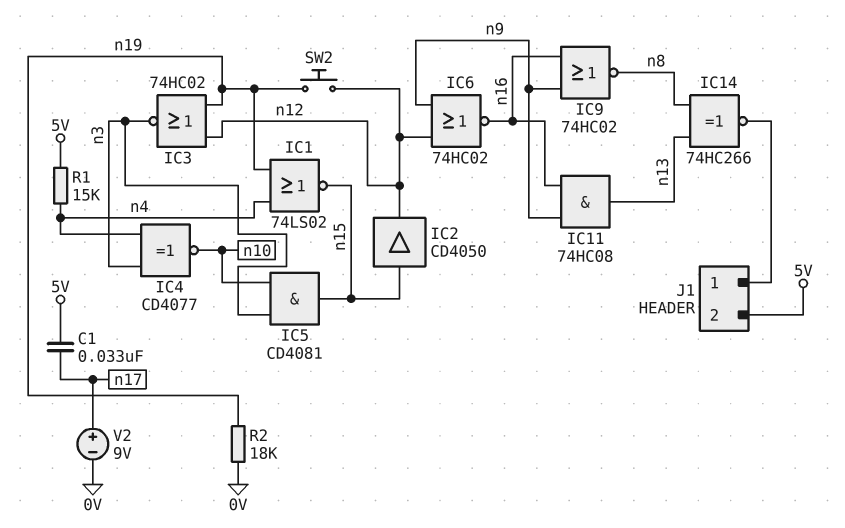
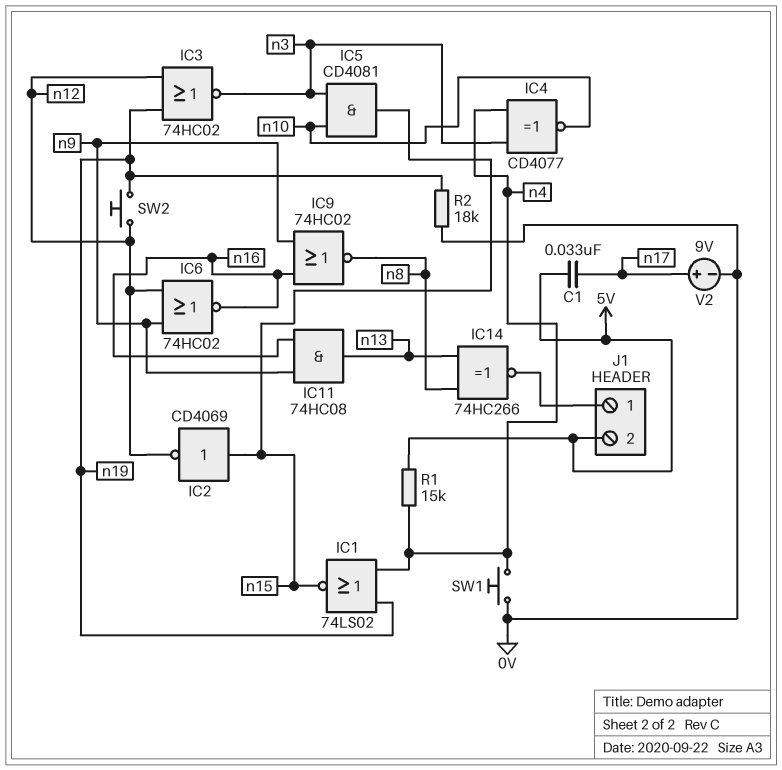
IC2: buffer CD4050 (in n15, out n12) -> NOT CD4069 (in n15, out n12)
SW1: none -> button (0V, n4)

